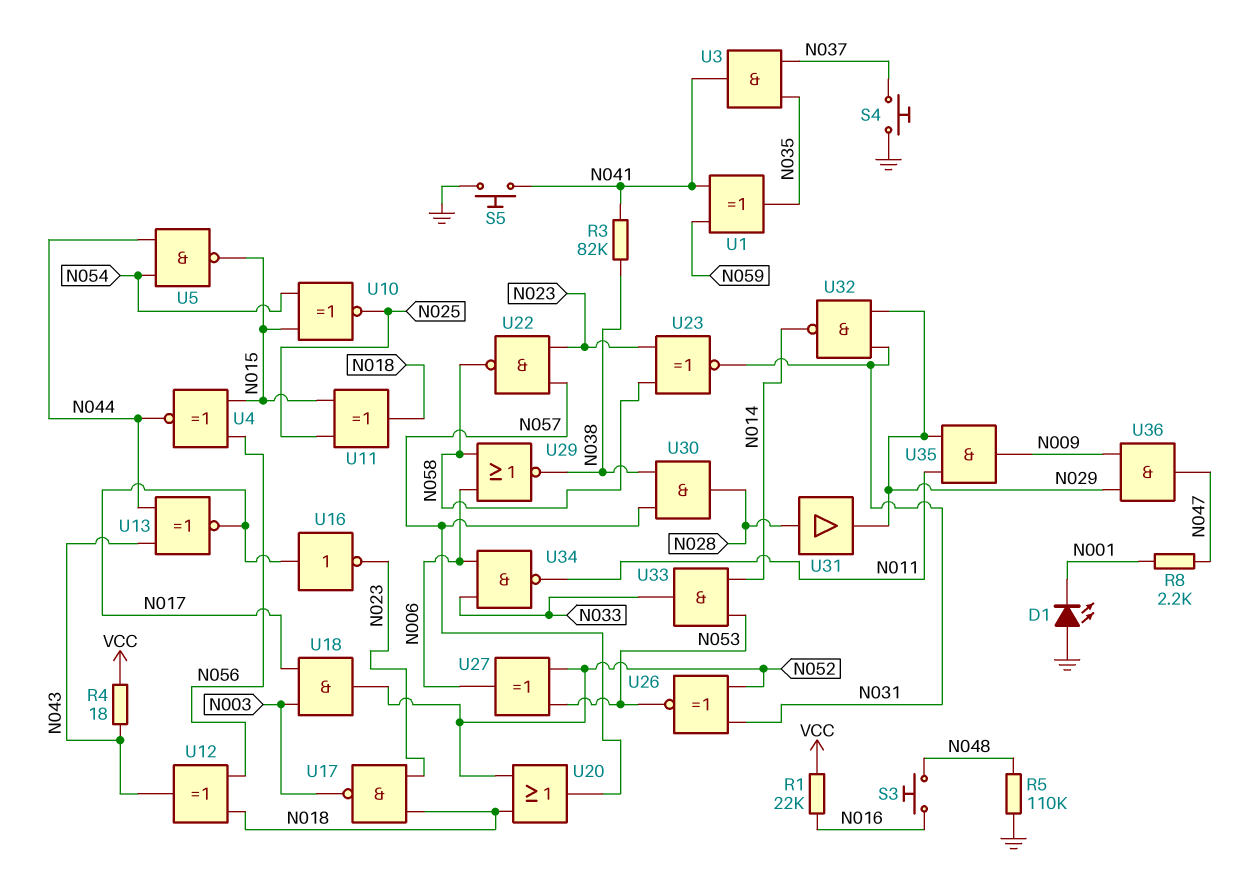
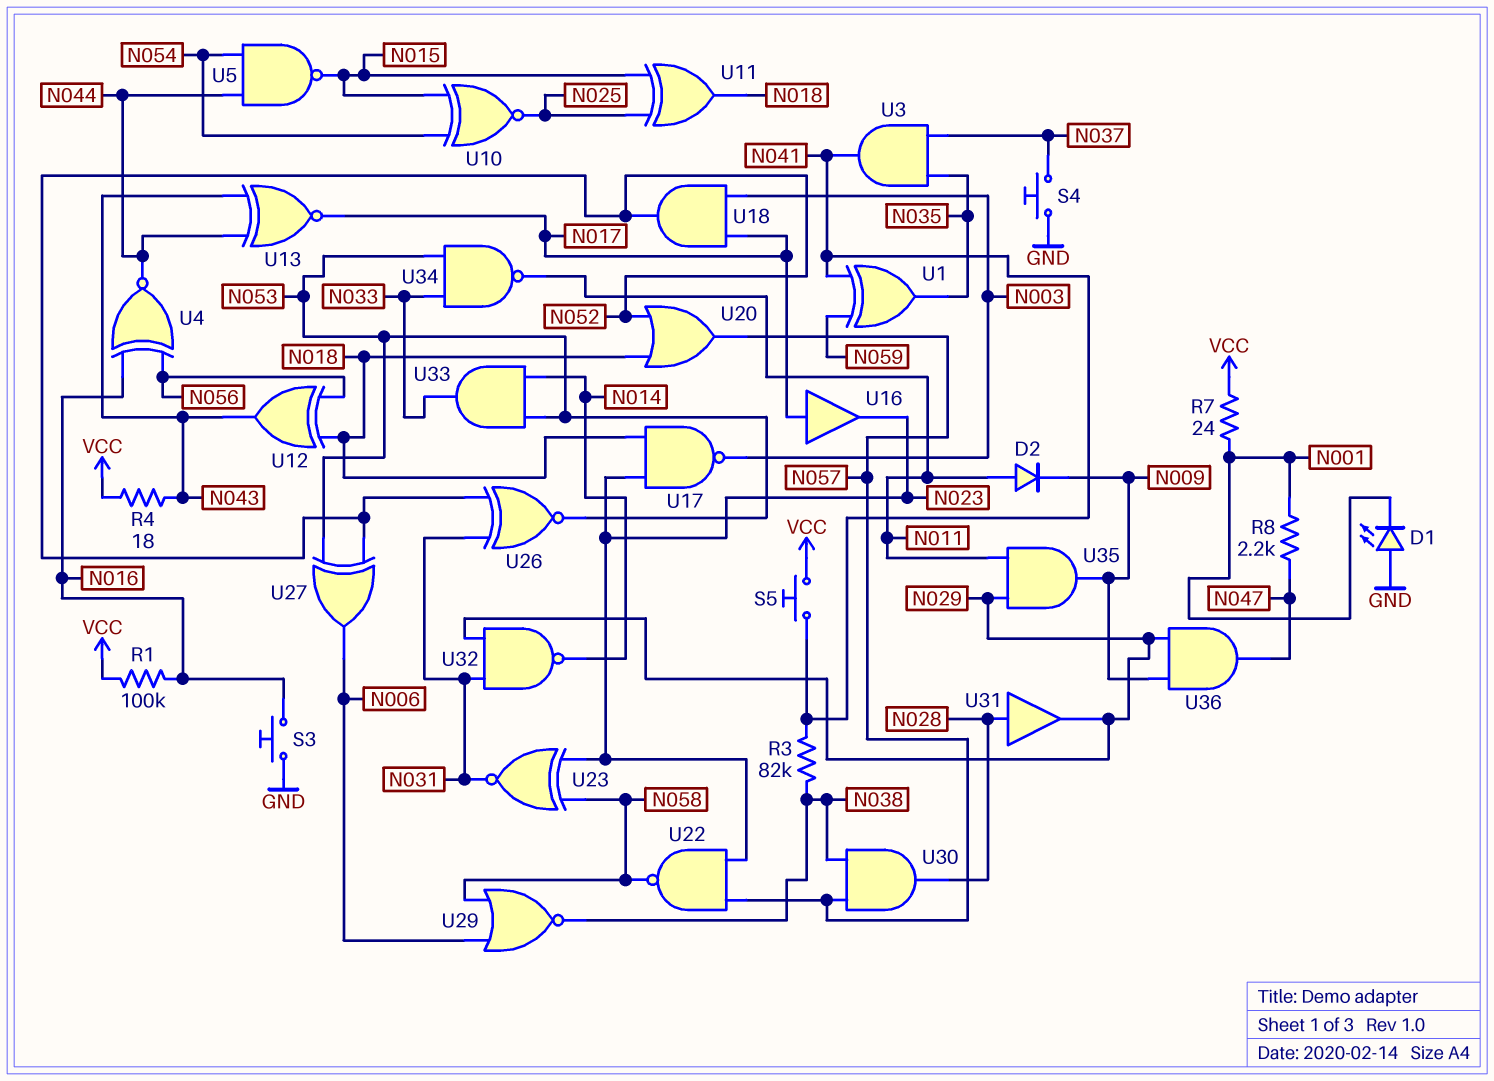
D2: none -> diode (A N011, K N009)
R1: 22k (N016, VCC) -> 100k (N016, VCC)
R5: 110k (GND, N048) -> none
R7: none -> 24 (N001, VCC)
S3: button (N016, N048) -> button (GND, N016)
S5: button (GND, N041) -> button (N041, VCC)
U4: XNOR (in N015, in N056, out N044) -> XNOR (in N016, in N056, out N044)
U16: NOT (in N017, out N023) -> buffer (in N017, out N023)
U34: NAND (in N006, in N033, out N011) -> NAND (in N033, in N053, out N011)

